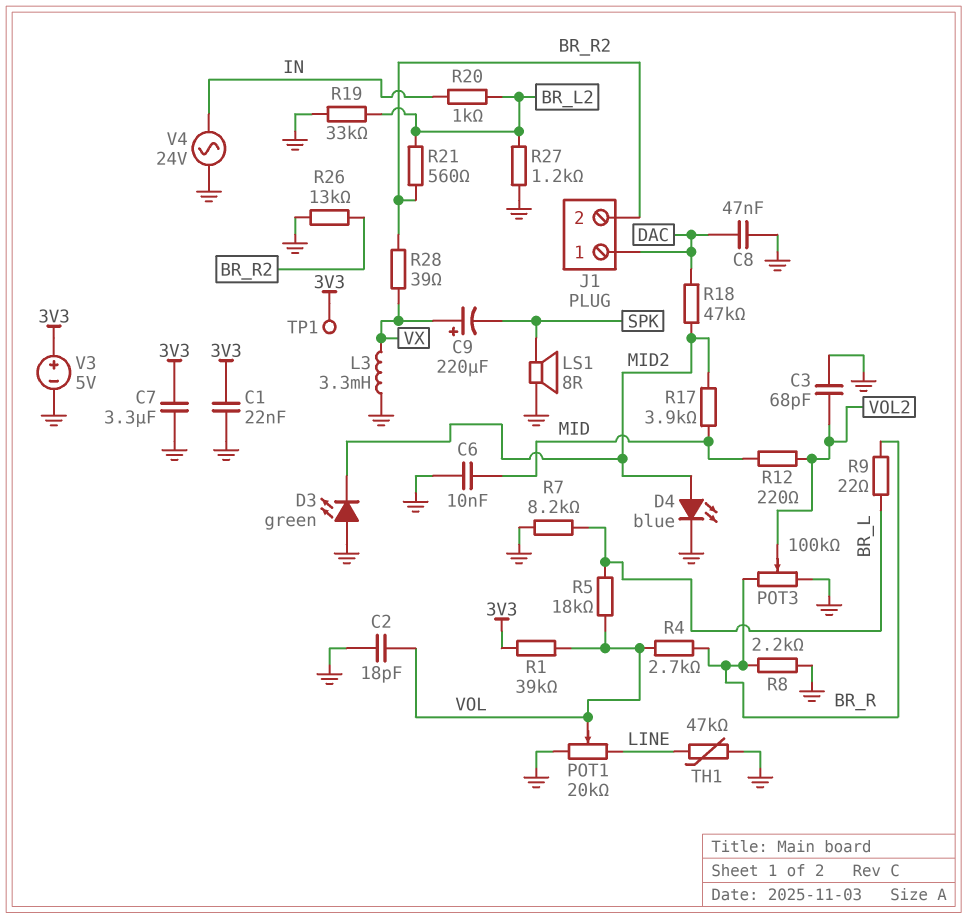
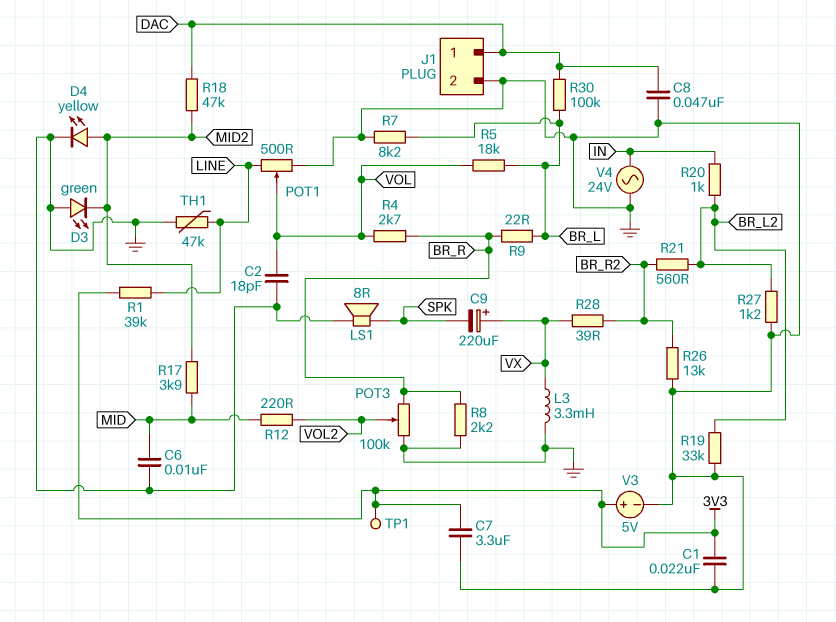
C3: 68pF (GND, VOL2) -> none
D4: LED blue (A MID2, K GND) -> LED yellow (A MID2, K GND)
J1 pin 2: BR_R2 -> GND
POT1: 20k (GND, LINE, wiper VOL) -> 500 (GND, LINE, wiper VOL)
R1: 39k (3V3, VOL) -> 39k (3V3, LINE)
R30: none -> 100k (BR_L, DAC)

